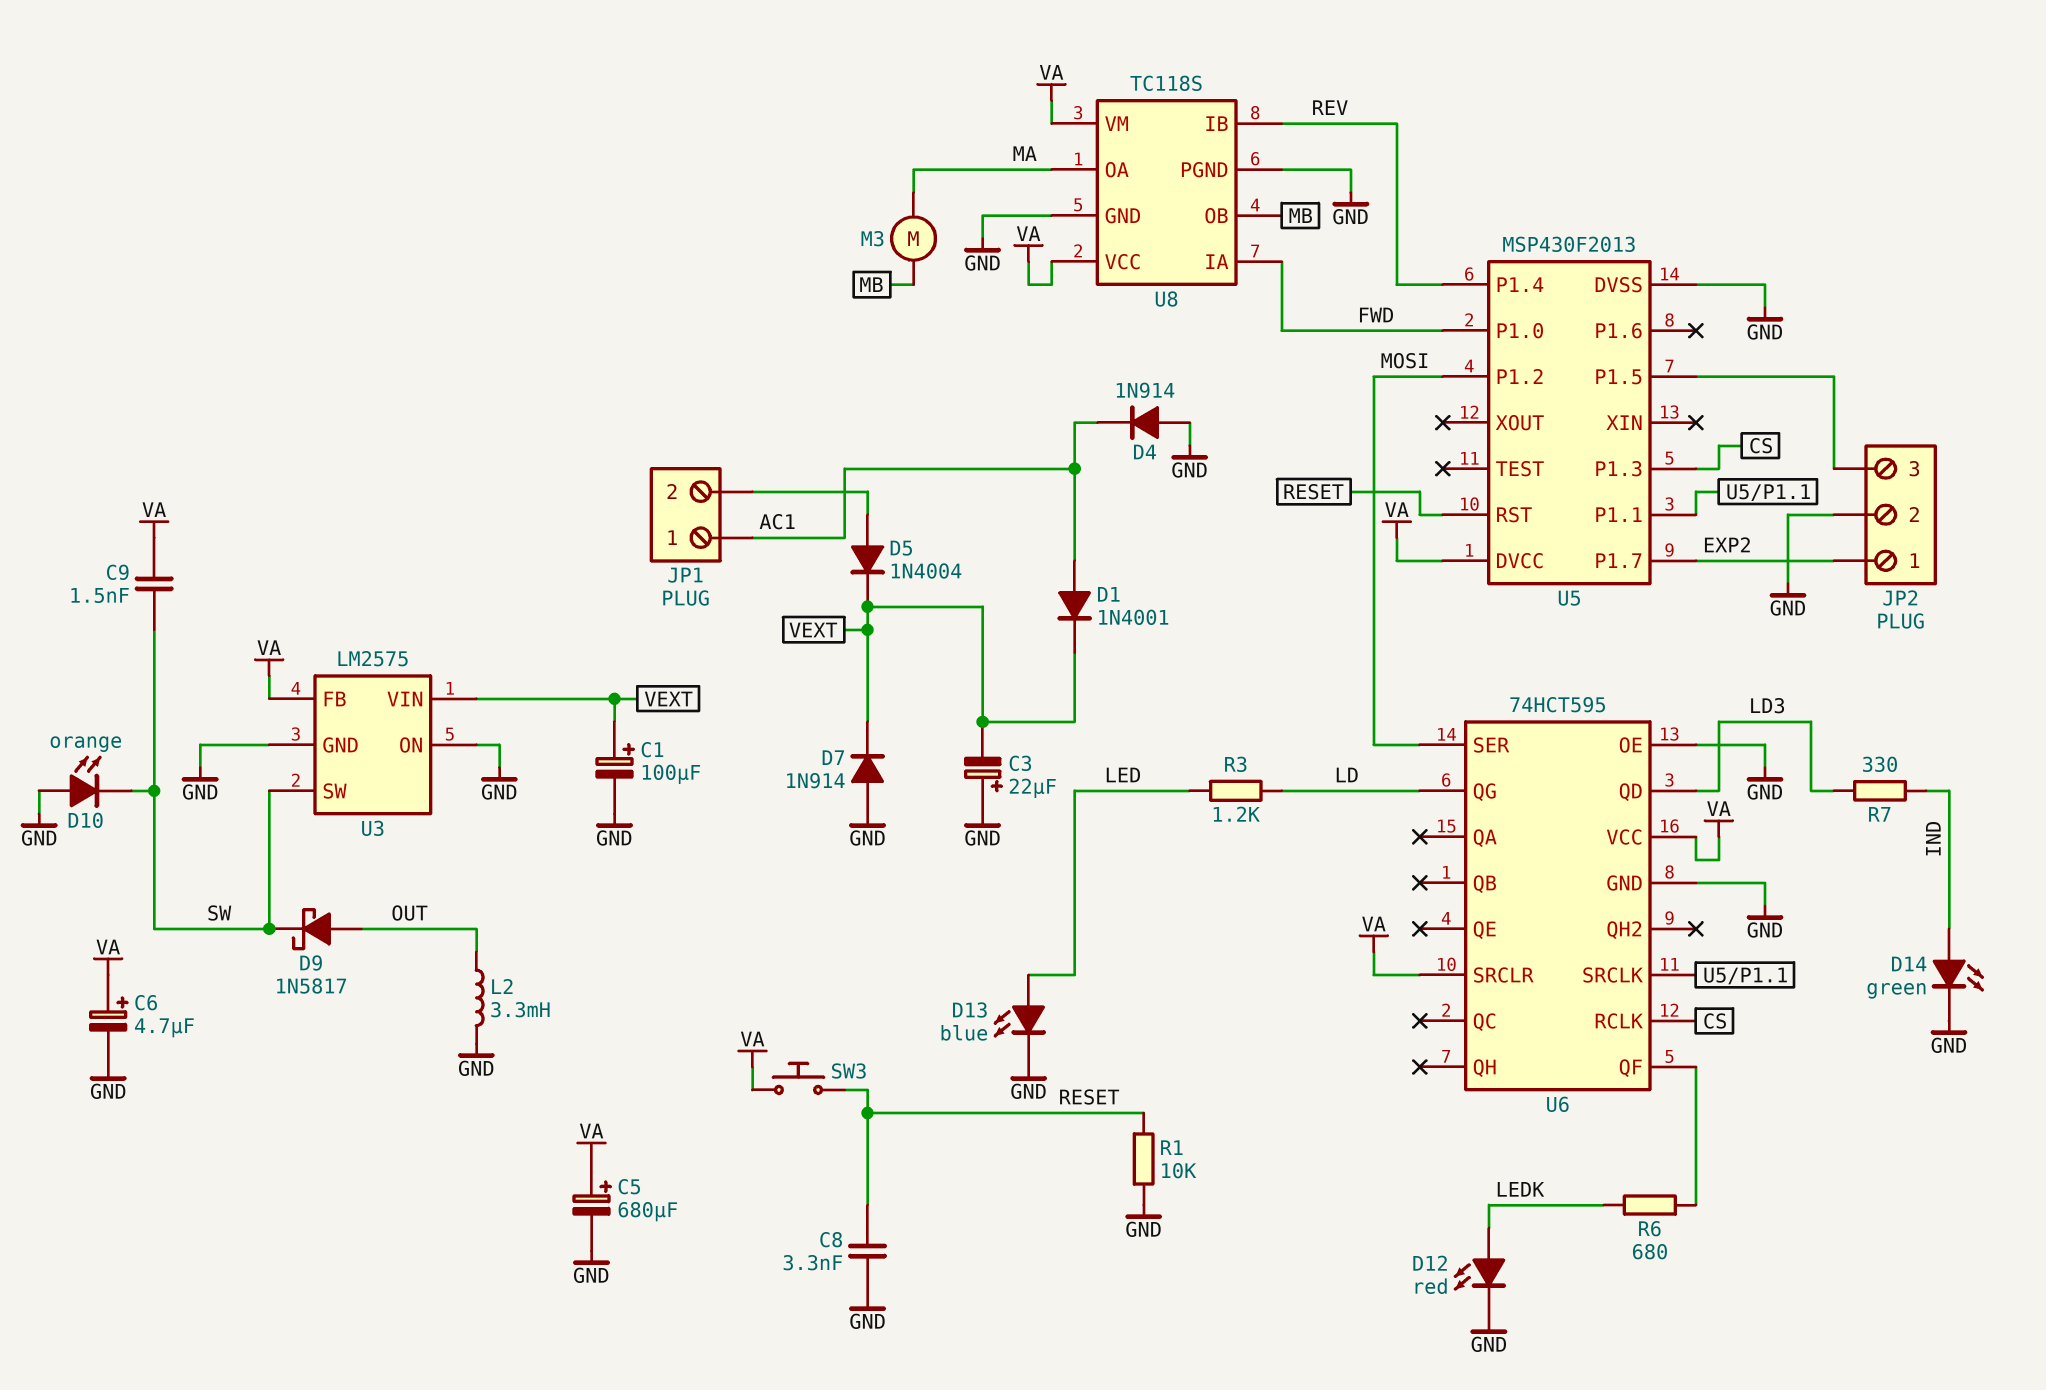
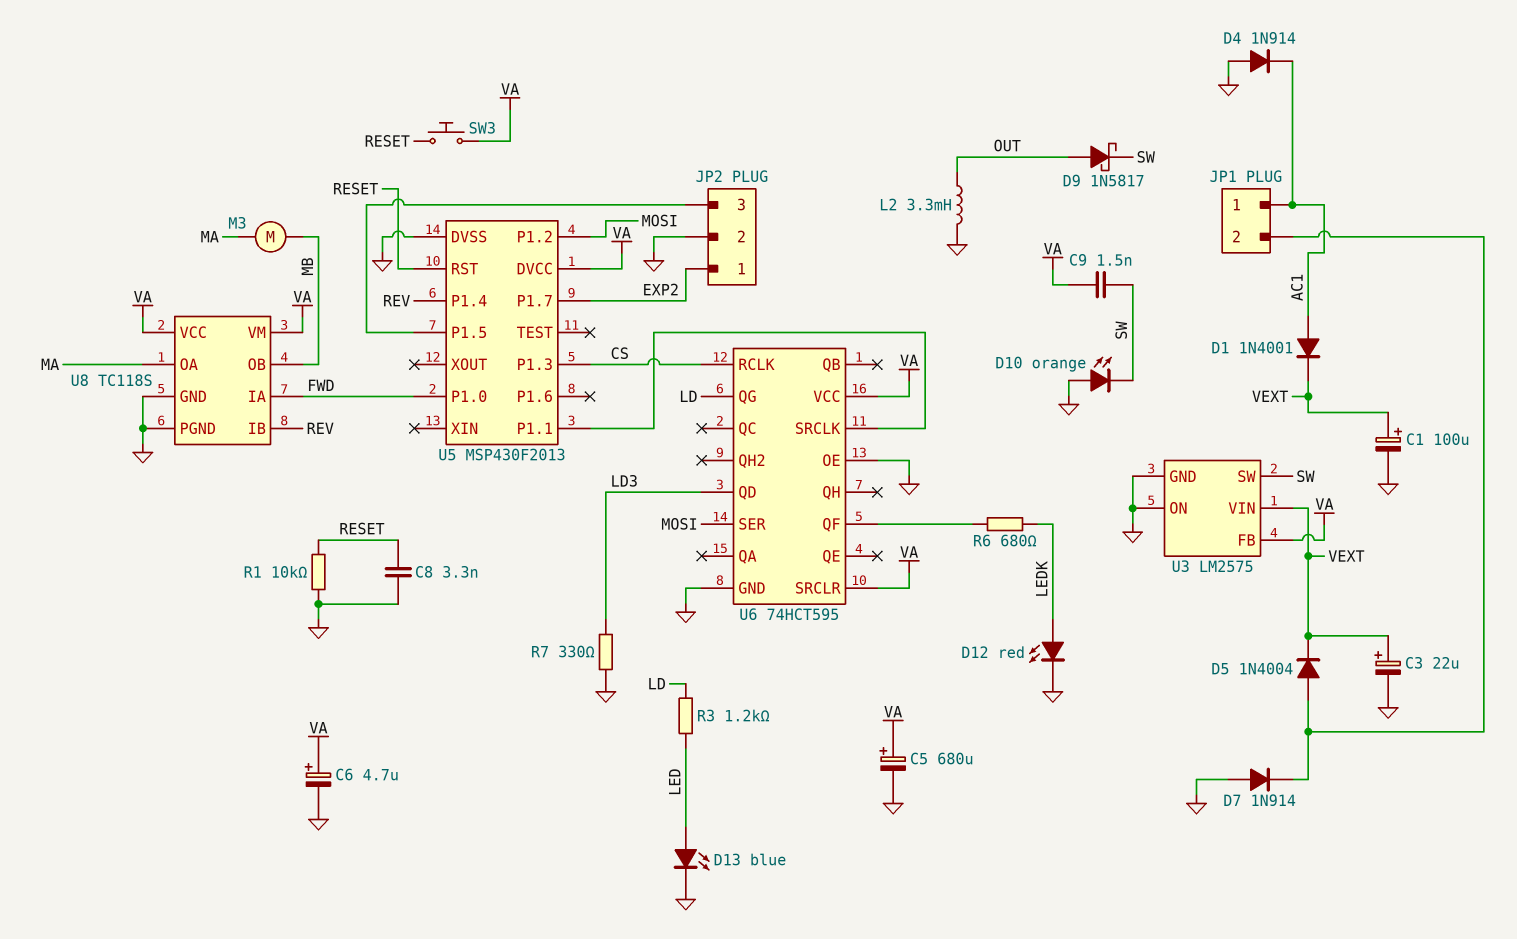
C3: 22uF (plus GND, minus VEXT) -> 22uF (plus VEXT, minus GND)
D7: diode 1N914 (A GND, K VEXT) -> diode 1N914 (A GND, K JP1/2)
D14: LED green (A IND, K GND) -> none
R7: 330 (IND, LD3) -> 330 (GND, LD3)

